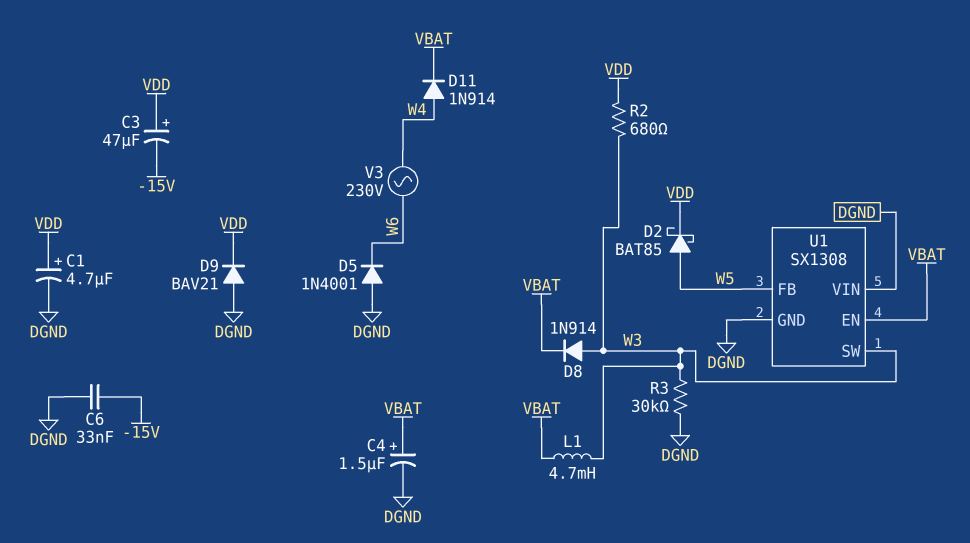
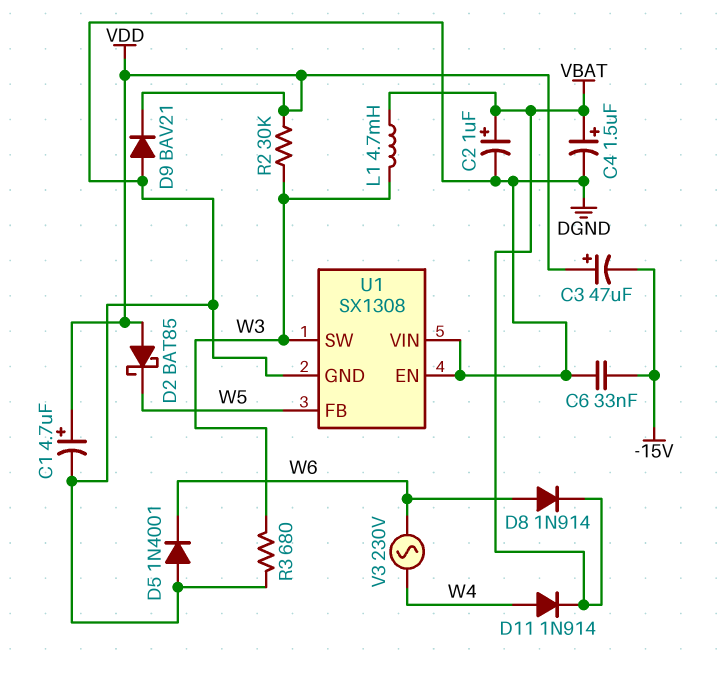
C2: none -> 1uF (plus VBAT, minus DGND)
D2: schottky BAT85 (A W5, K VDD) -> schottky BAT85 (A VDD, K W5)
D8: diode 1N914 (A W3, K VBAT) -> diode 1N914 (A W6, K VBAT)
R2: 680 (VDD, W3) -> 30k (VDD, W3)
R3: 30k (DGND, W3) -> 680 (DGND, W3)
U1 pin EN: VBAT -> DGND

